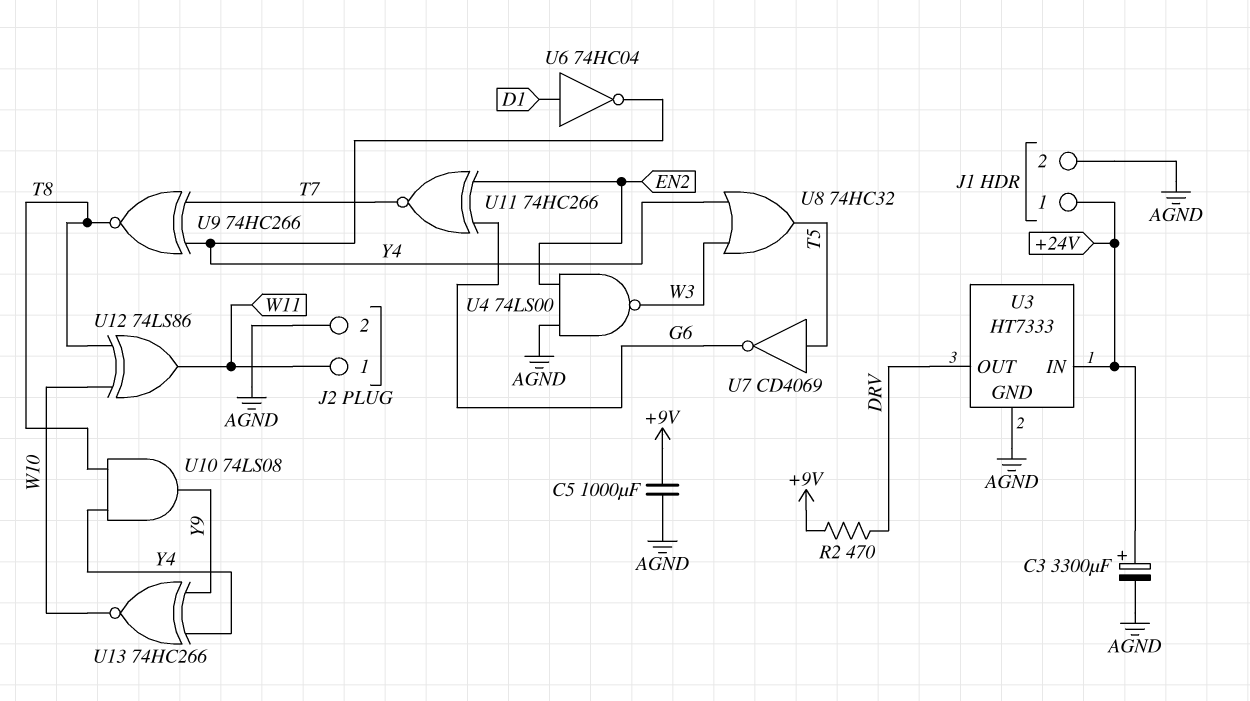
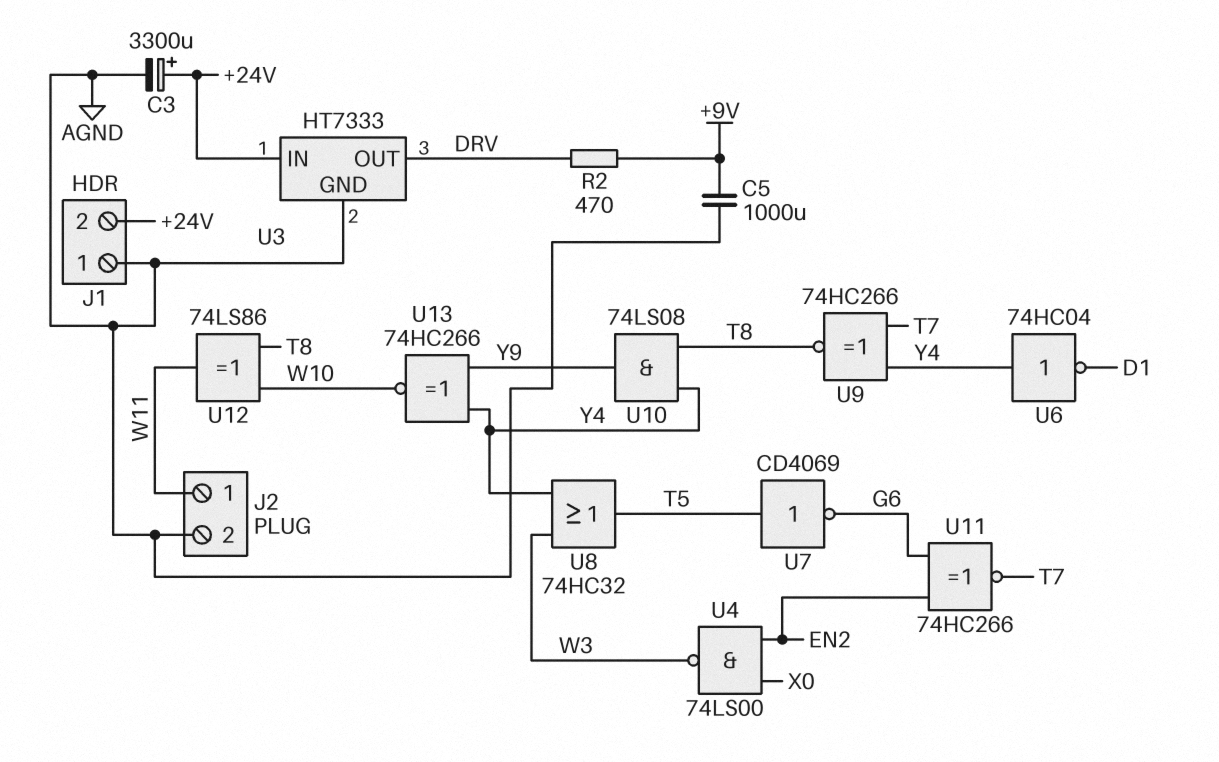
J1 pin 1: +24V -> AGND
J1 pin 2: AGND -> +24V
U4: NAND 74LS00 (in AGND, in EN2, out W3) -> NAND 74LS00 (in EN2, in X0, out W3)
U6: NOT 74HC04 (in D1, out Y4) -> NOT 74HC04 (in Y4, out D1)

